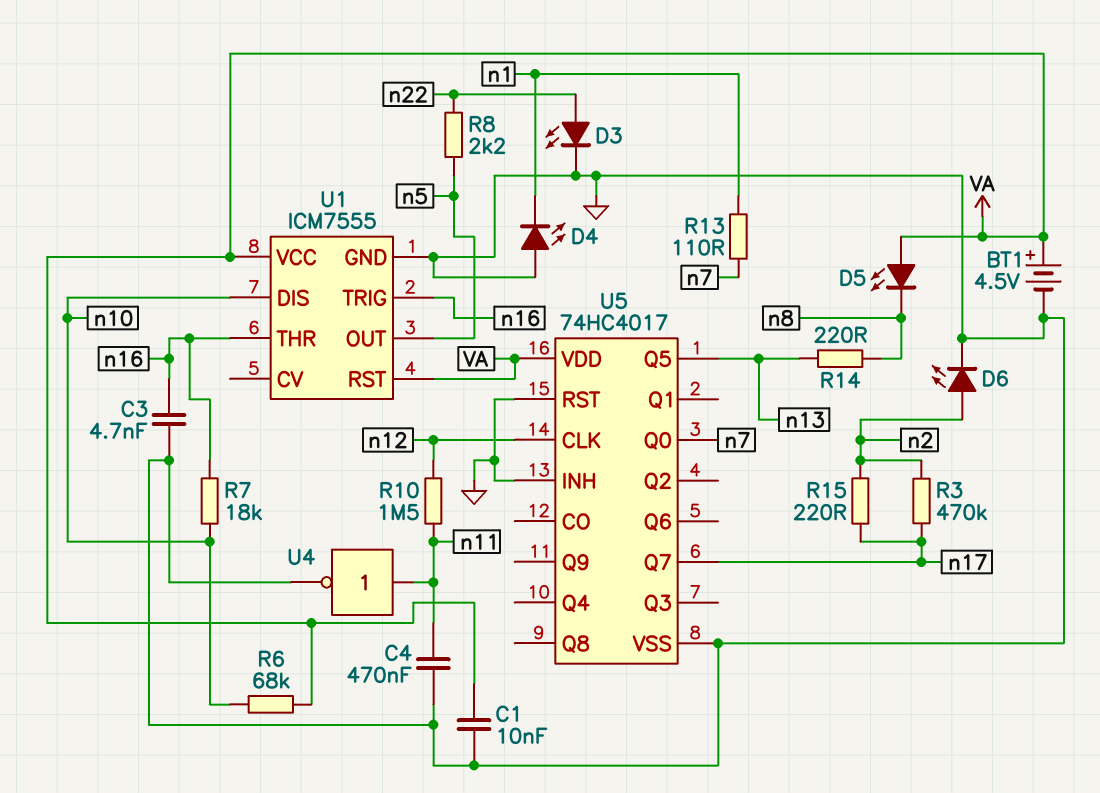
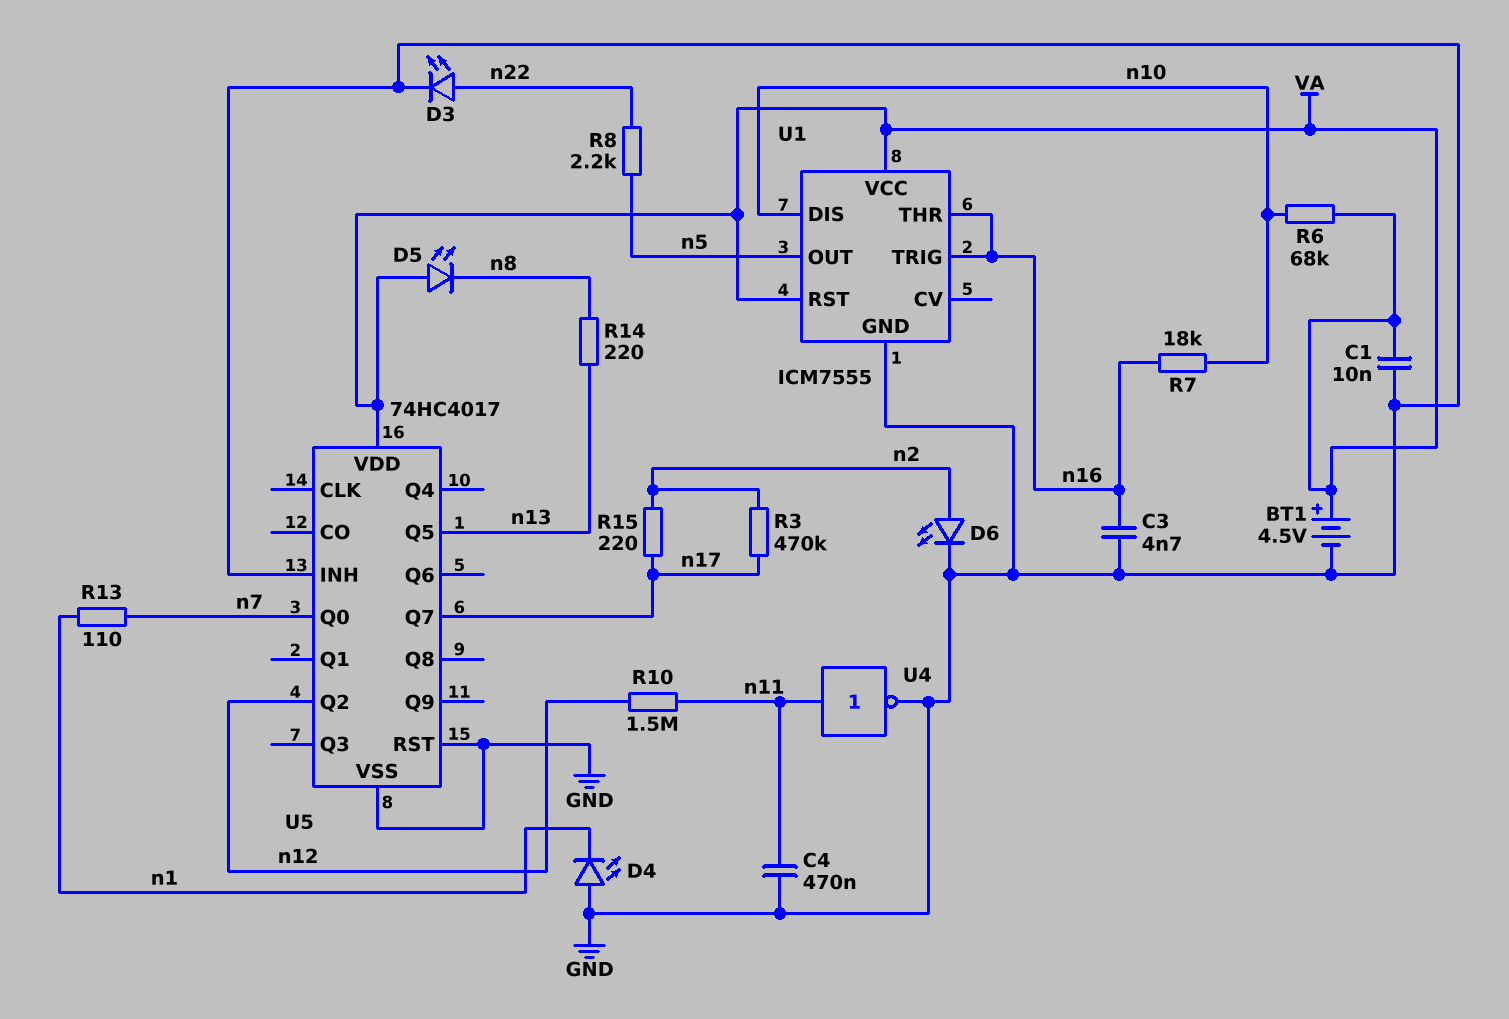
U5 pin CLK: n12 -> none
U5 pin Q2: none -> n12

